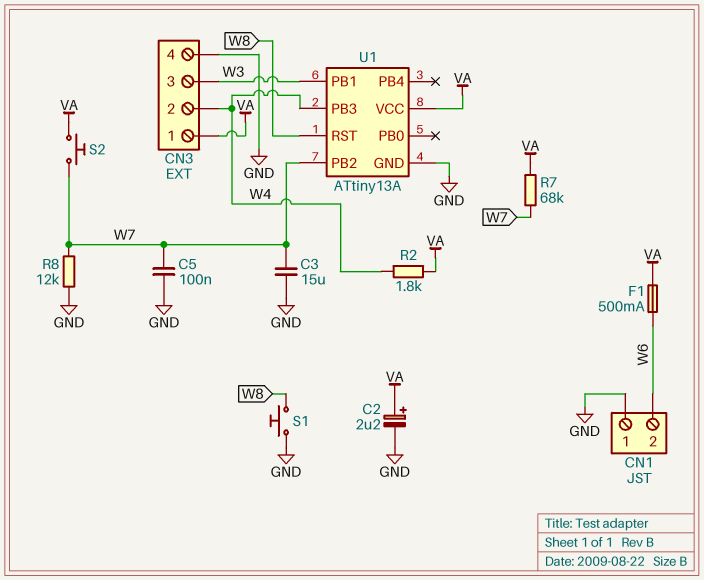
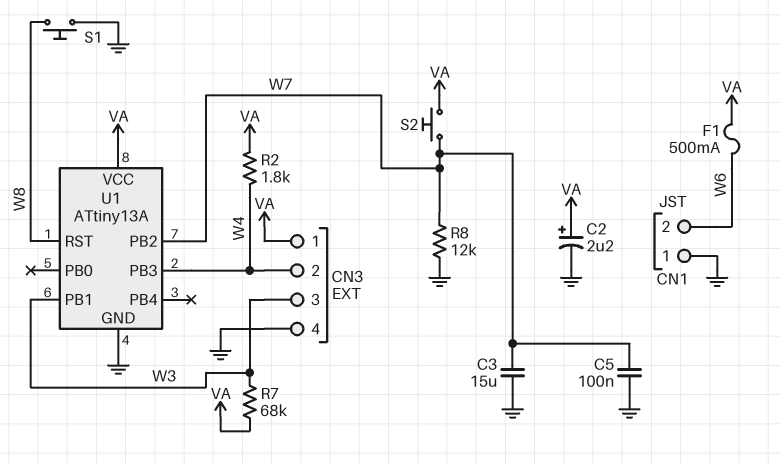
R7: 68k (VA, W7) -> 68k (VA, W3)

